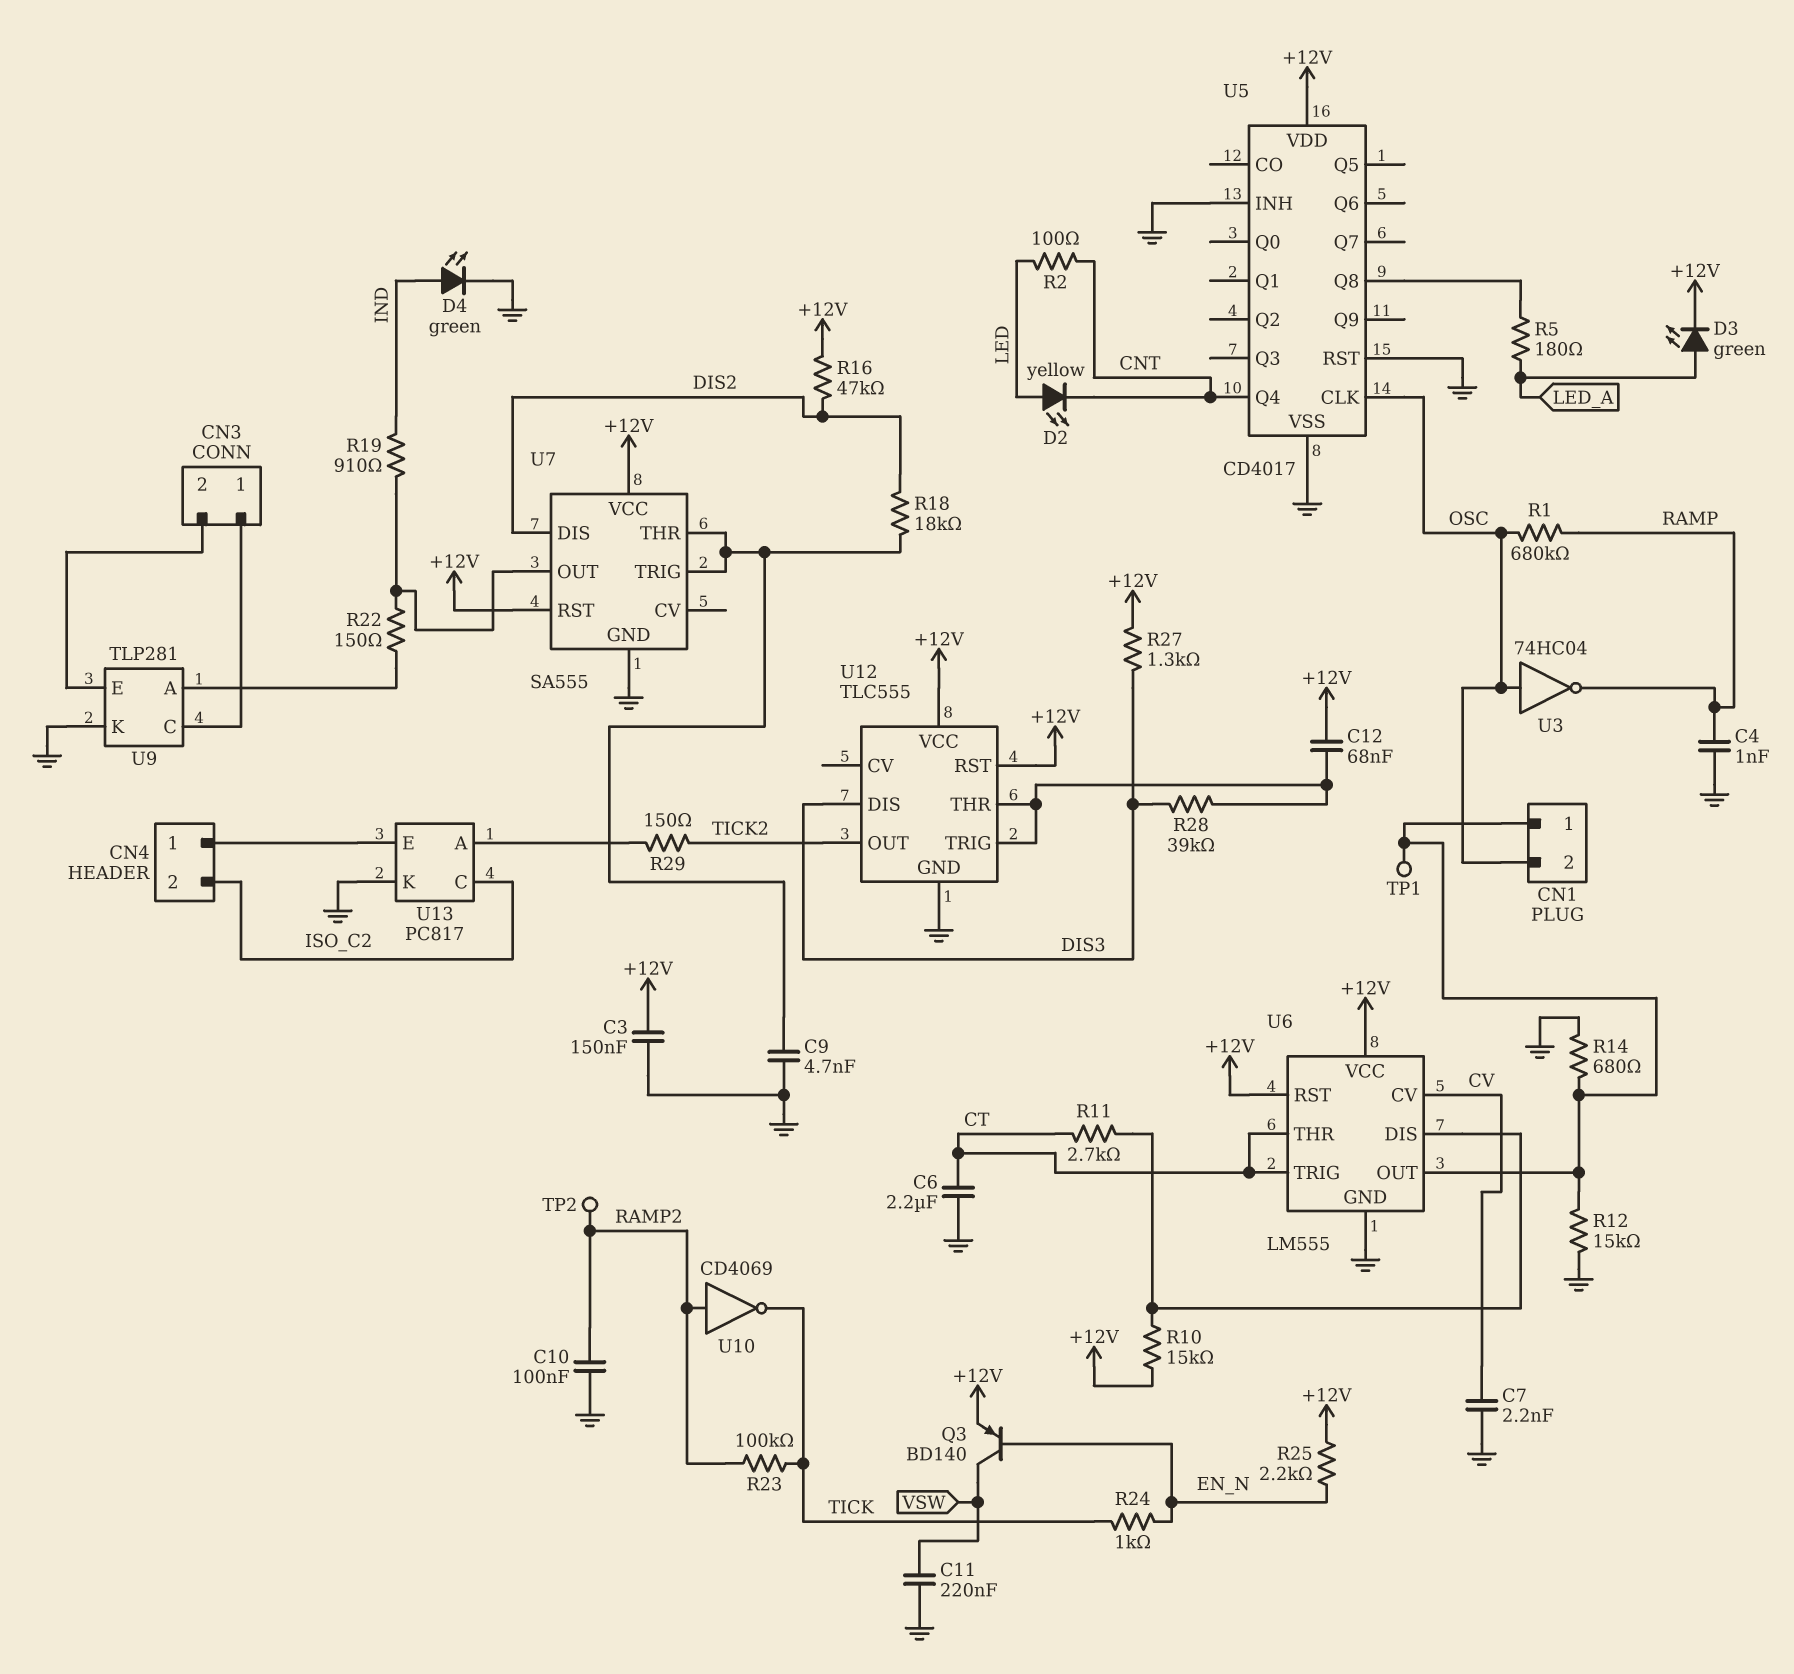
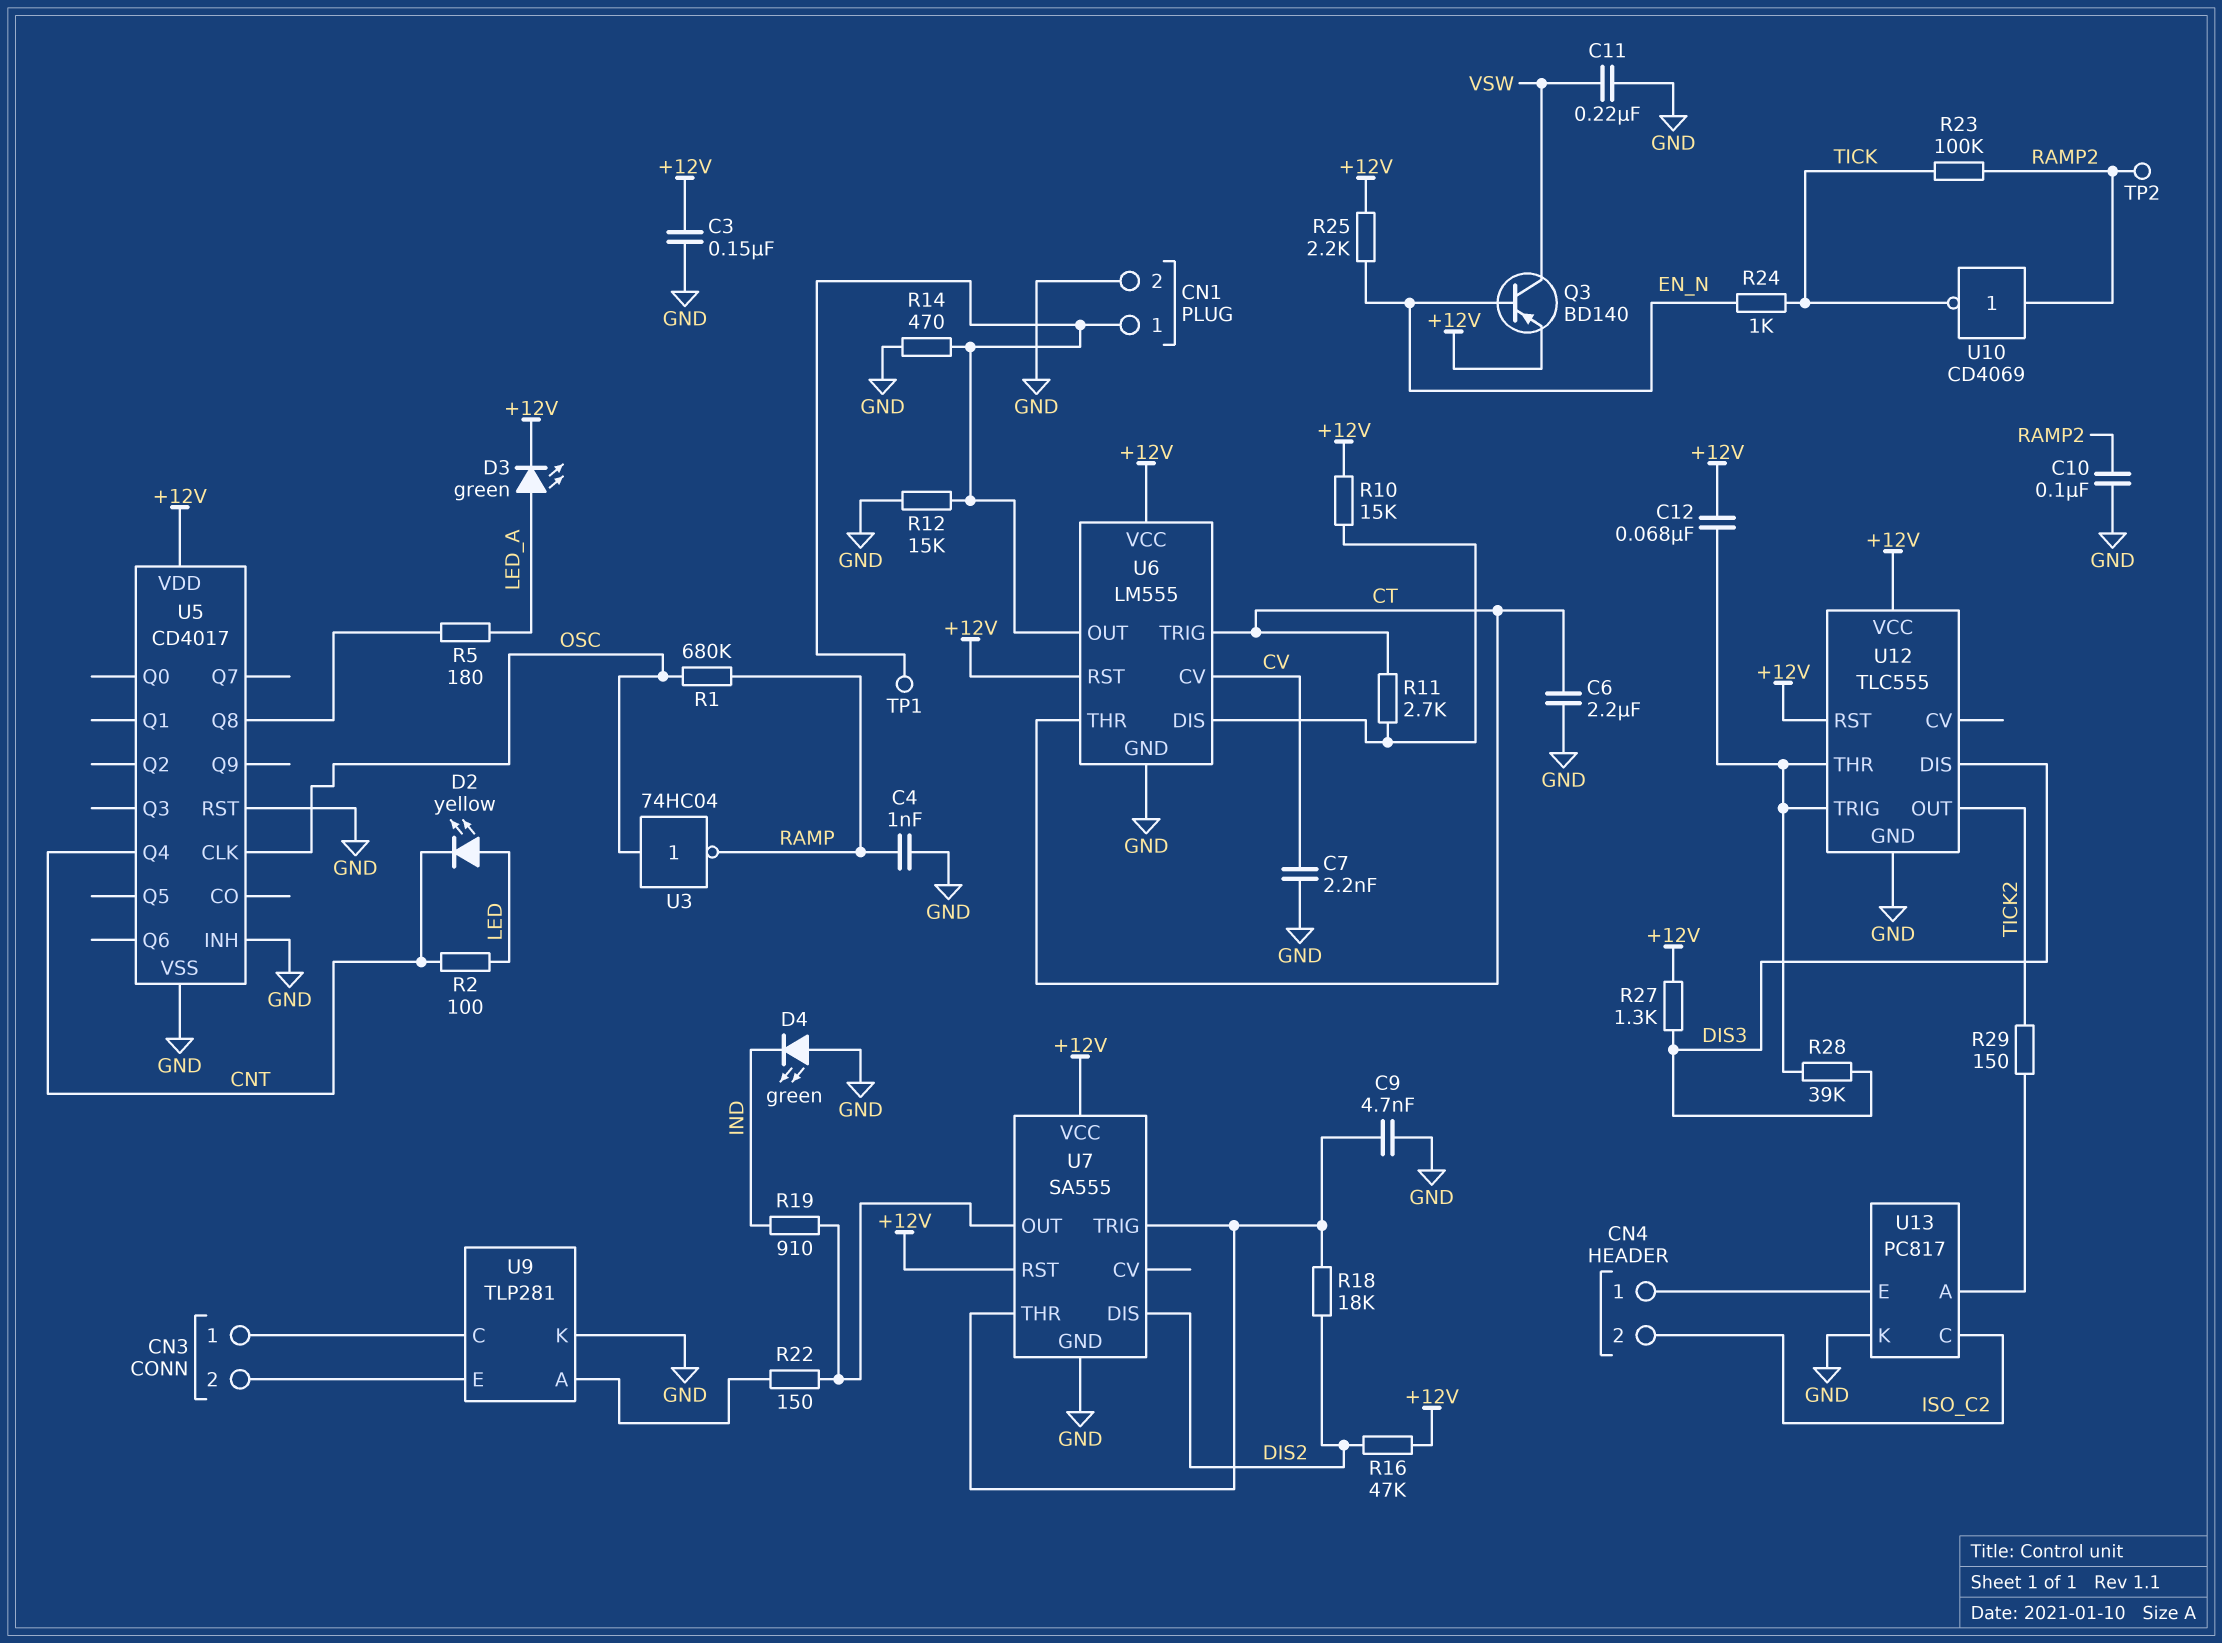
CN1 pin 2: OSC -> GND
D4: LED green (A IND, K GND) -> LED green (A GND, K IND)
R14: 680 (CN1/1, GND) -> 470 (CN1/1, GND)

